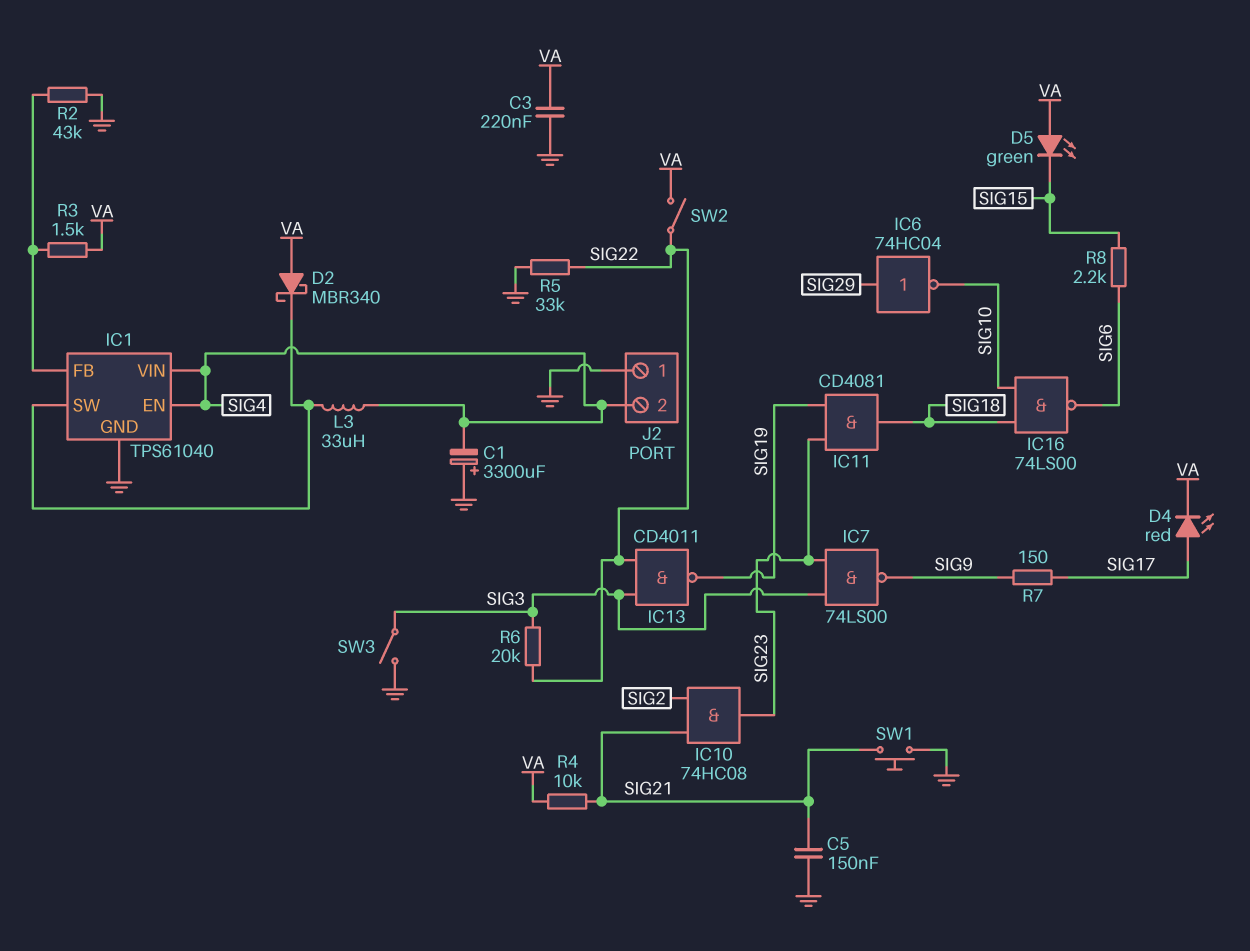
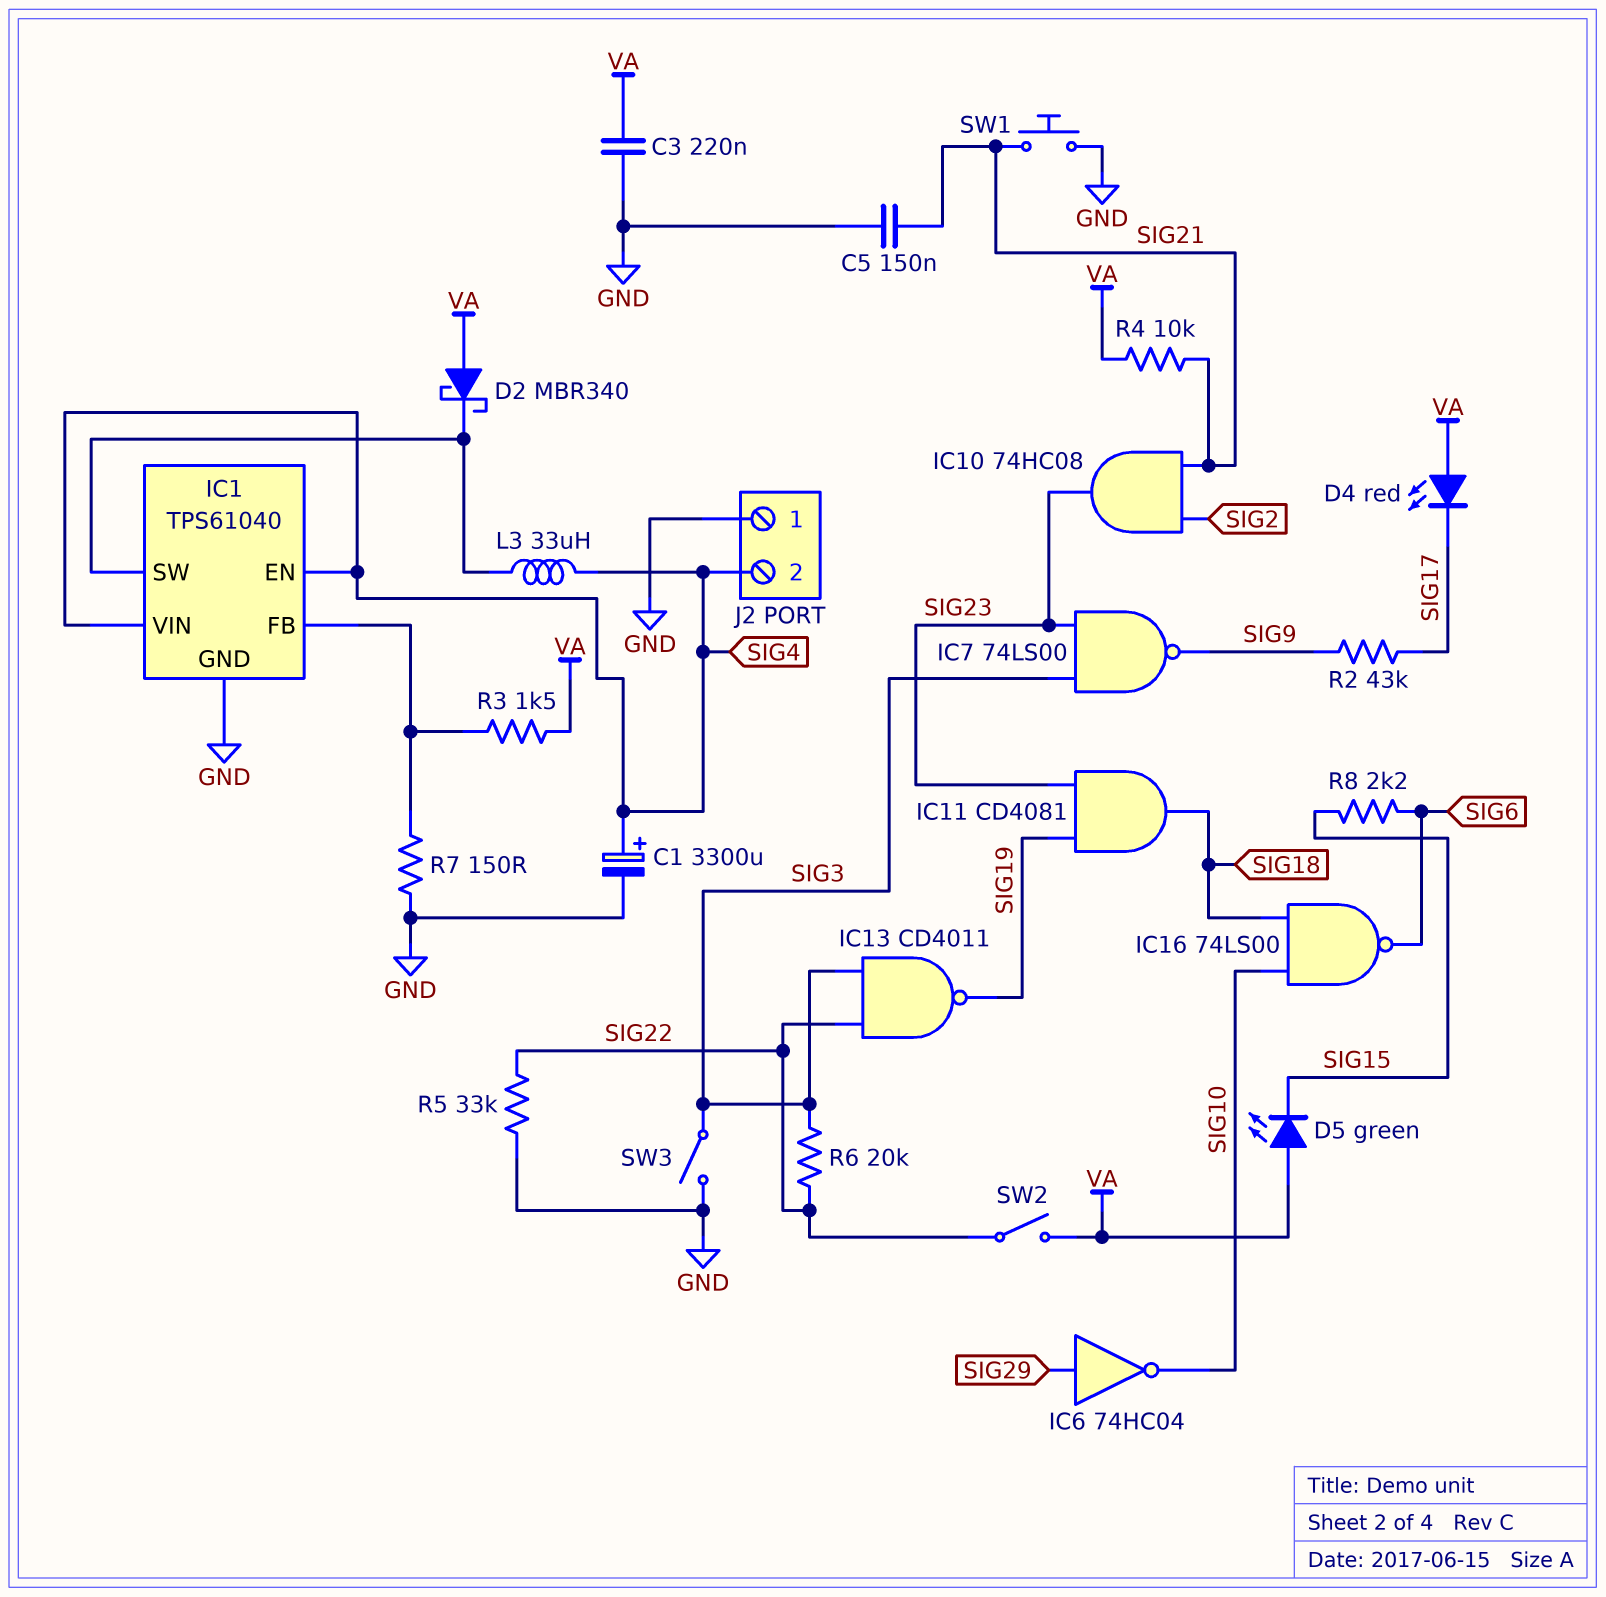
C1: 3300uF (plus GND, minus SIG4) -> 3300uF (plus SIG4, minus GND)
D4: LED red (A SIG17, K VA) -> LED red (A VA, K SIG17)
R2: 43k (GND, IC1/FB) -> 43k (SIG9, SIG17)
R7: 150 (SIG9, SIG17) -> 150 (GND, IC1/FB)

